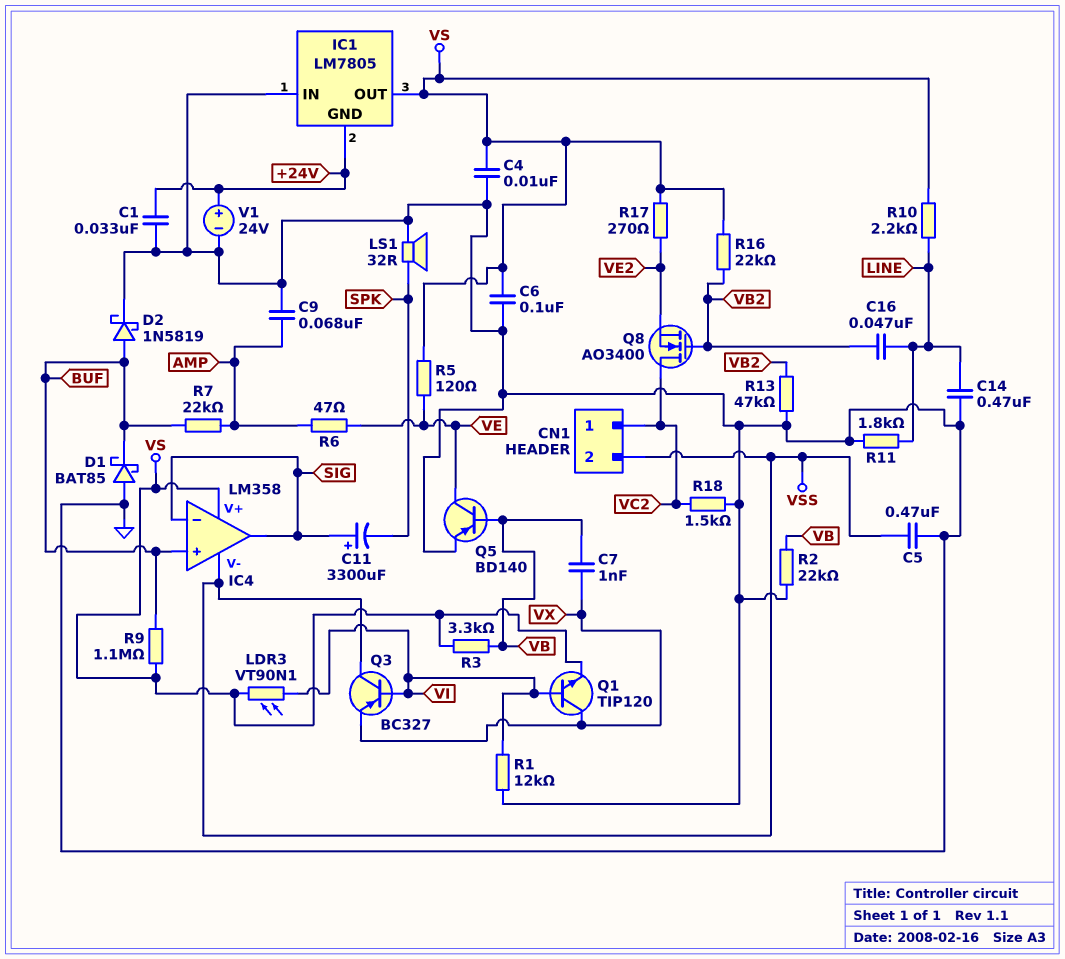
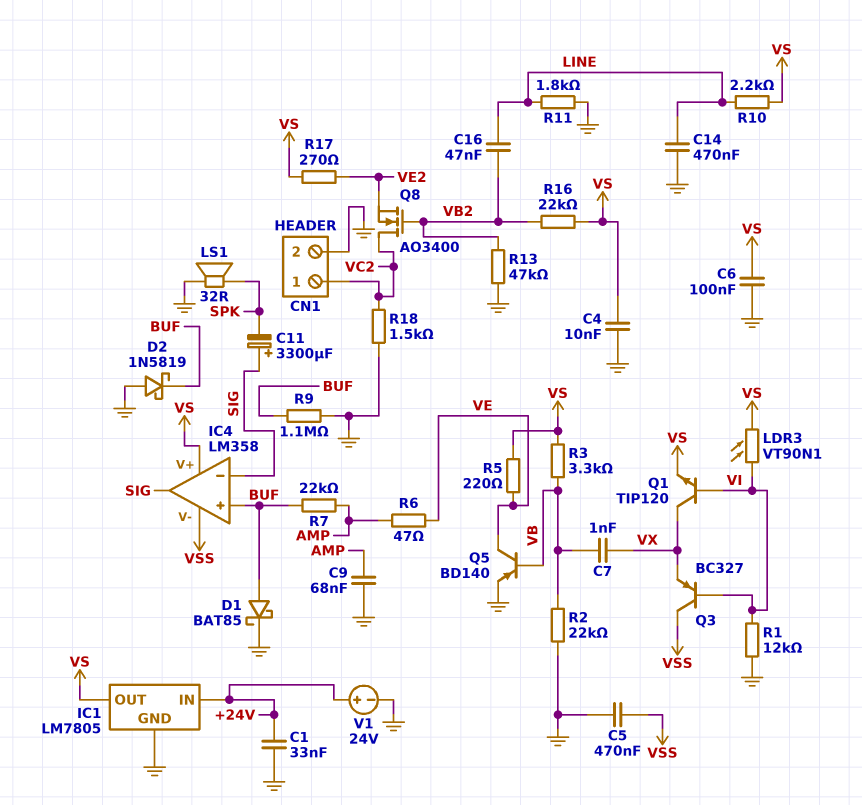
CN1 pin 2: VSS -> GND
D1: schottky BAT85 (A GND, K BUF) -> schottky BAT85 (A BUF, K GND)
D2: schottky 1N5819 (A BUF, K GND) -> schottky 1N5819 (A GND, K BUF)
IC1 pin GND: +24V -> GND
IC1 pin IN: GND -> +24V
R5: 120 (VE, VS) -> 220 (VE, VS)
R9: 1.1M (BUF, VS) -> 1.1M (BUF, GND)

